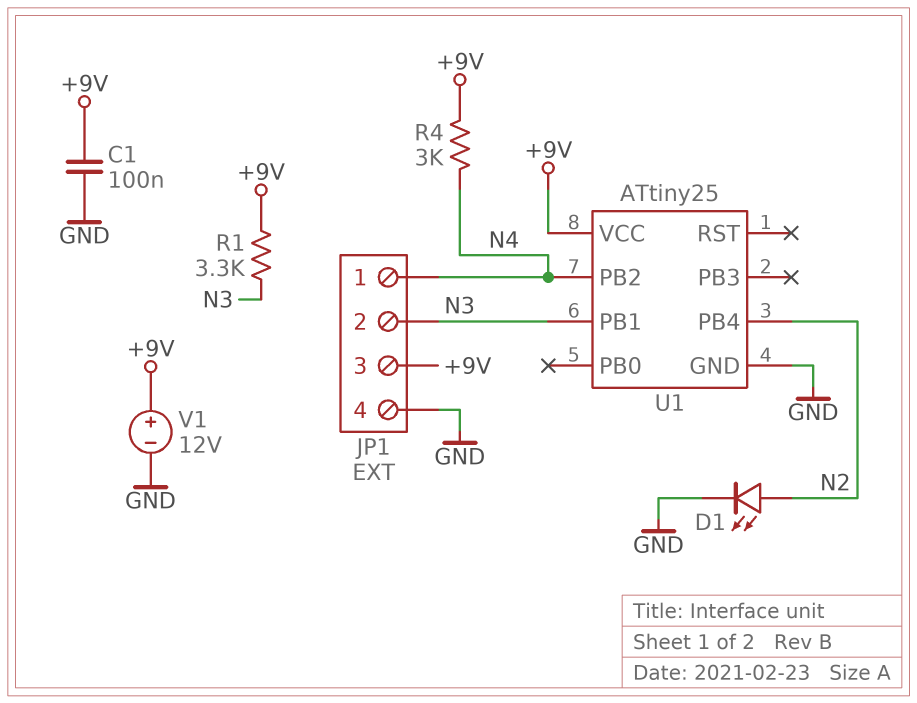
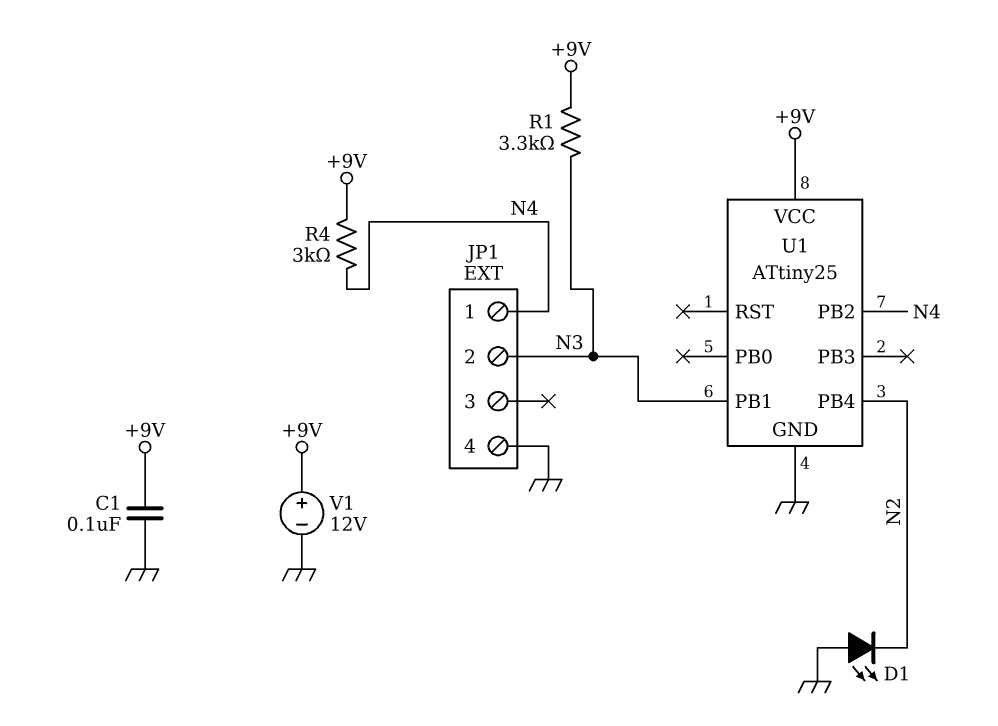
D1: LED (A N2, K GND) -> LED (A GND, K N2)
JP1 pin 3: +9V -> none

